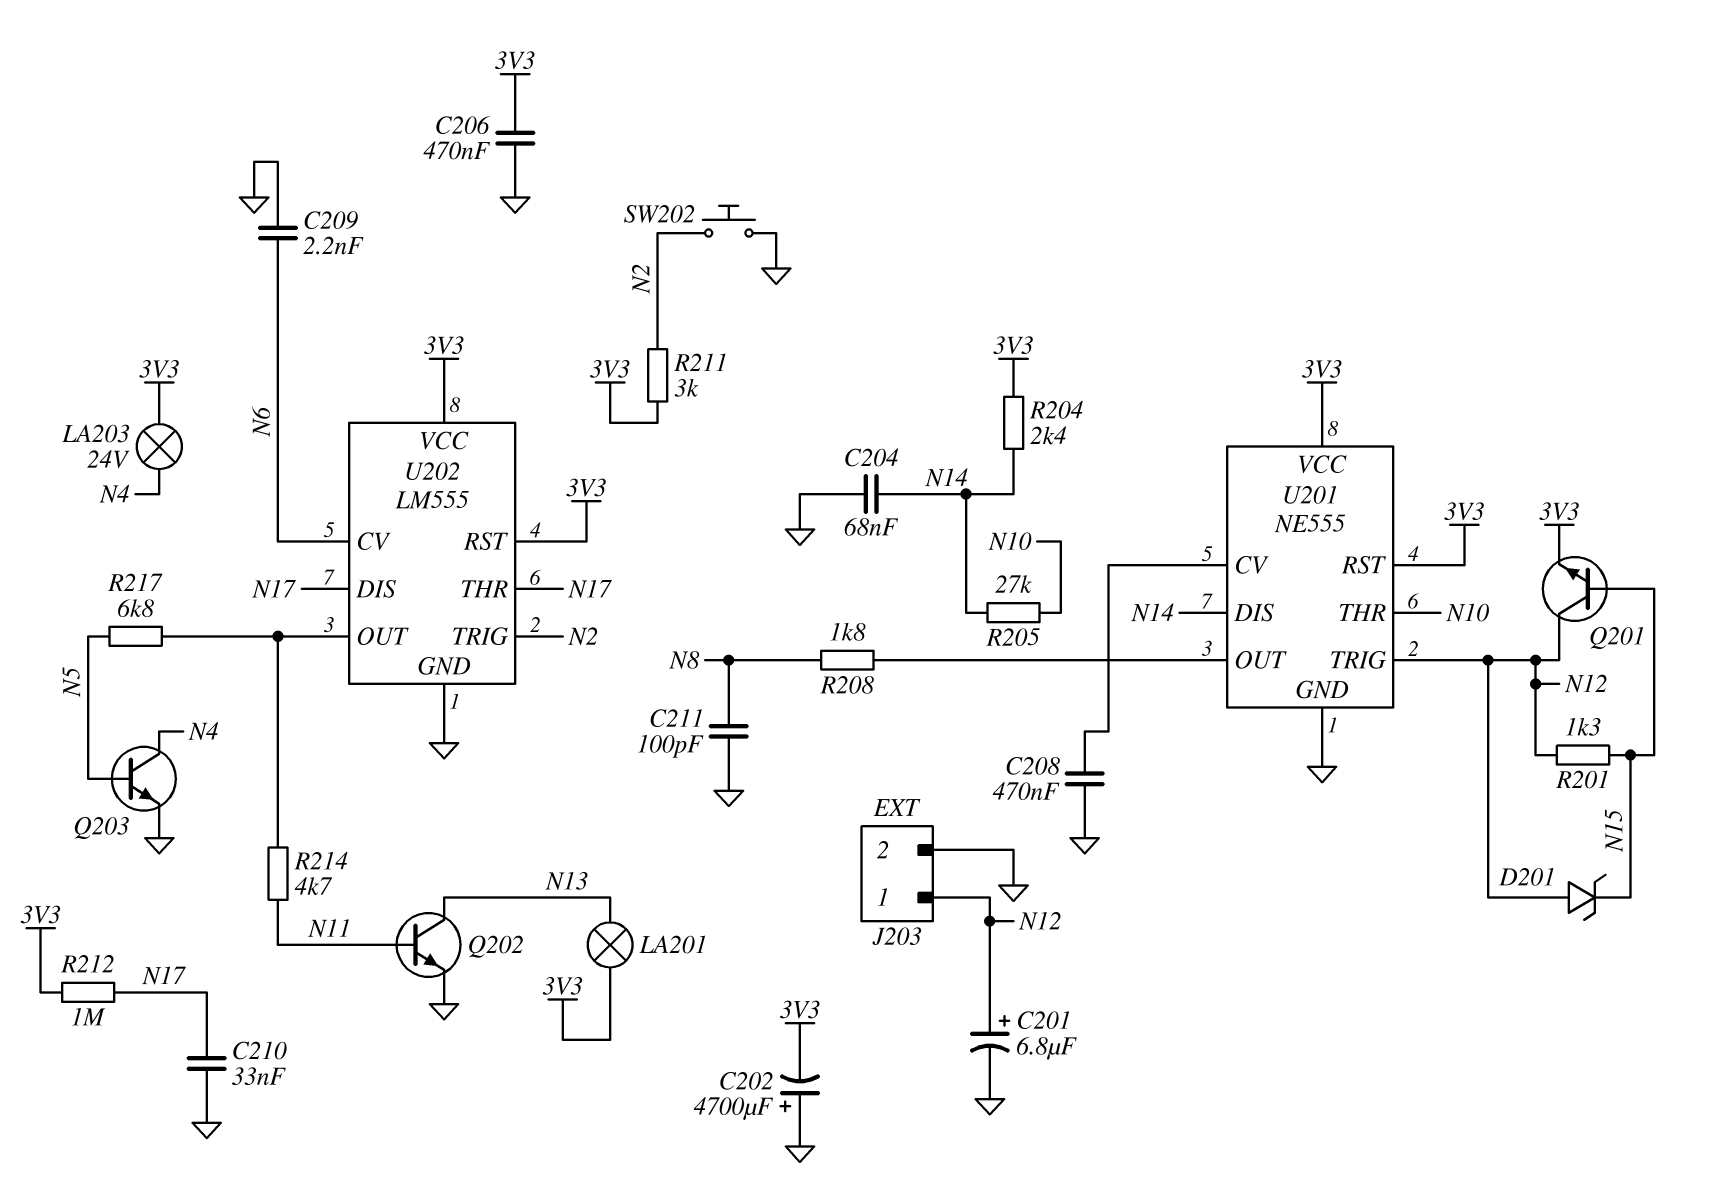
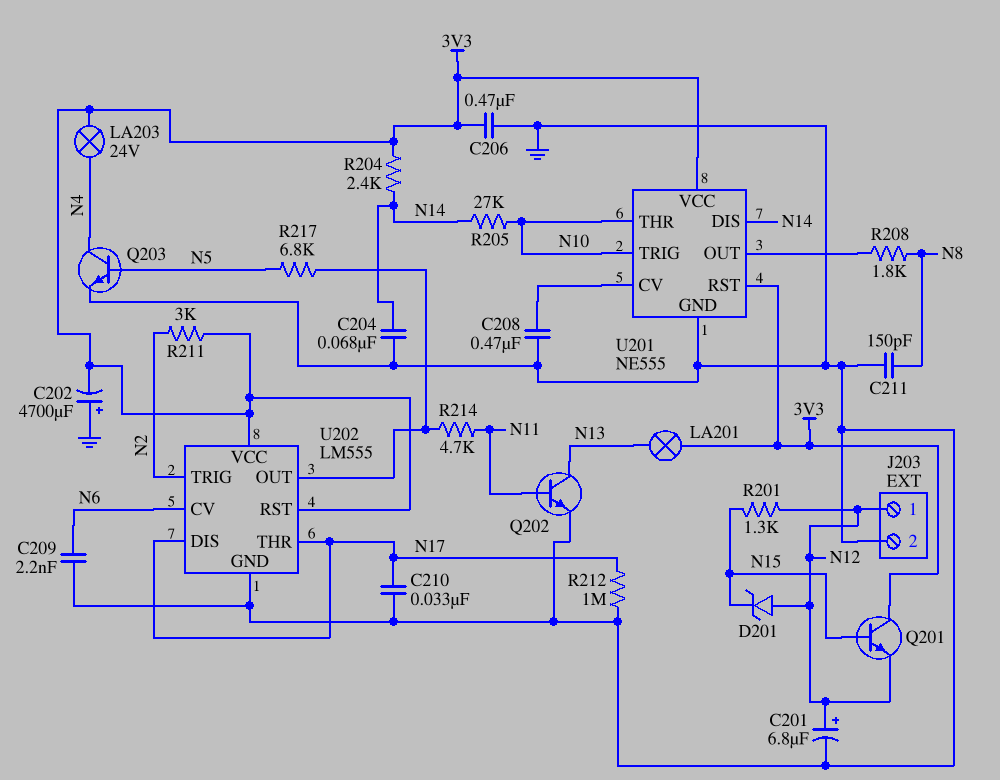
C211: 100pF (GND, N8) -> 150pF (GND, N8)
Q201: NPN (B N15, C N12, E 3V3) -> NPN (B N15, C 3V3, E N12)
R212: 1M (3V3, N17) -> 1M (GND, N17)
SW202: button (GND, N2) -> none
U201 pin TRIG: N12 -> N10

